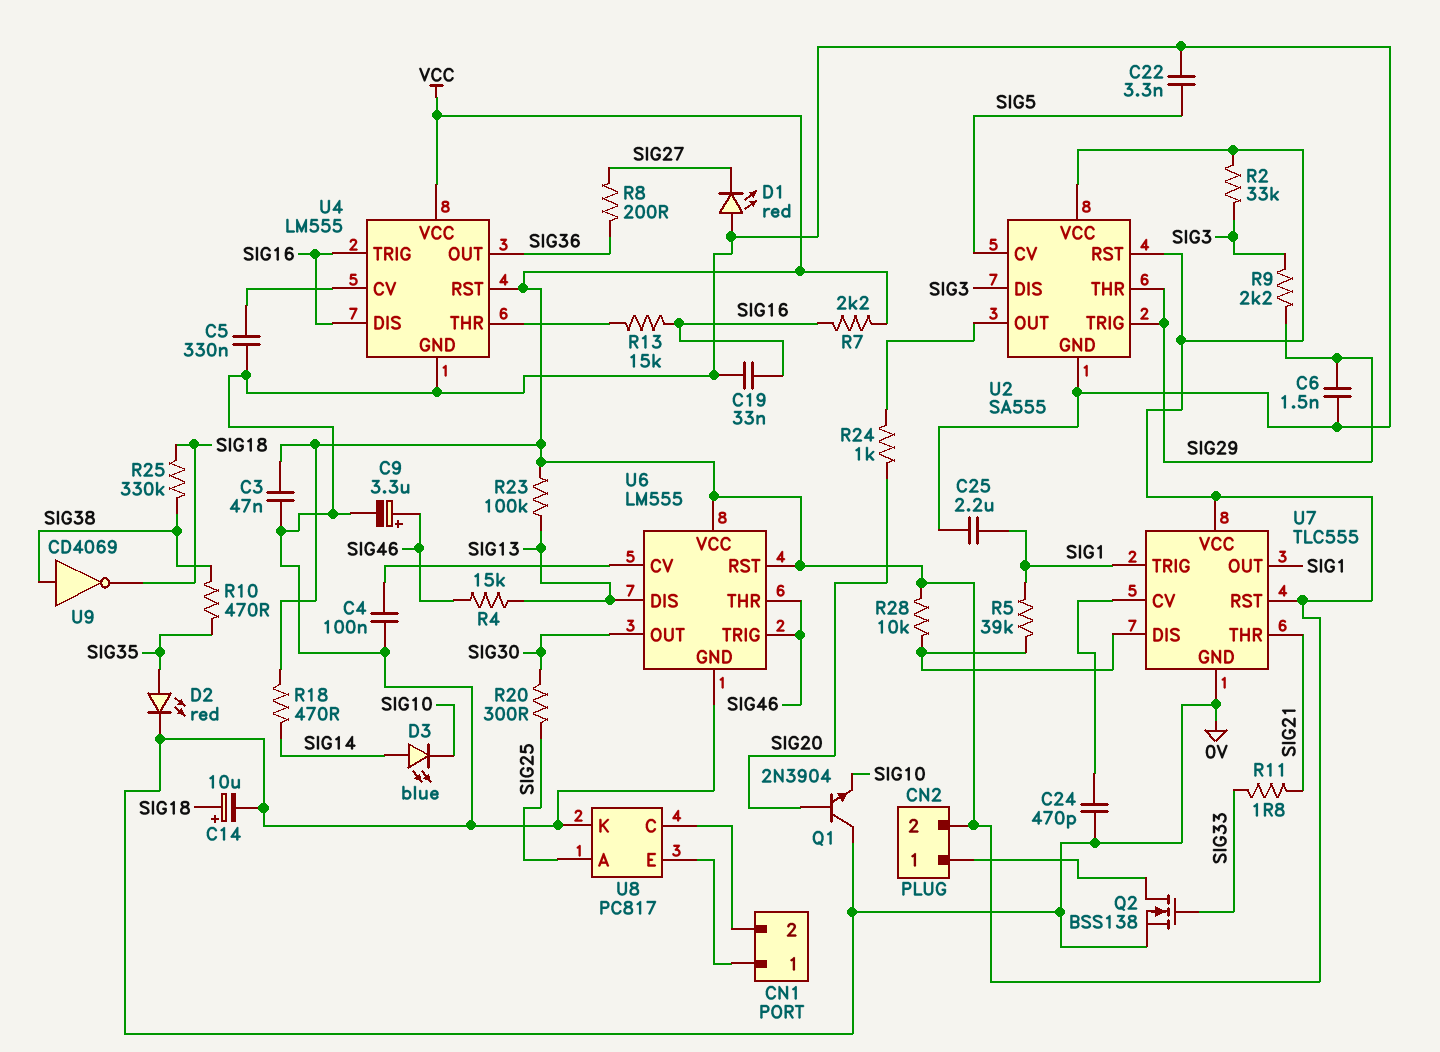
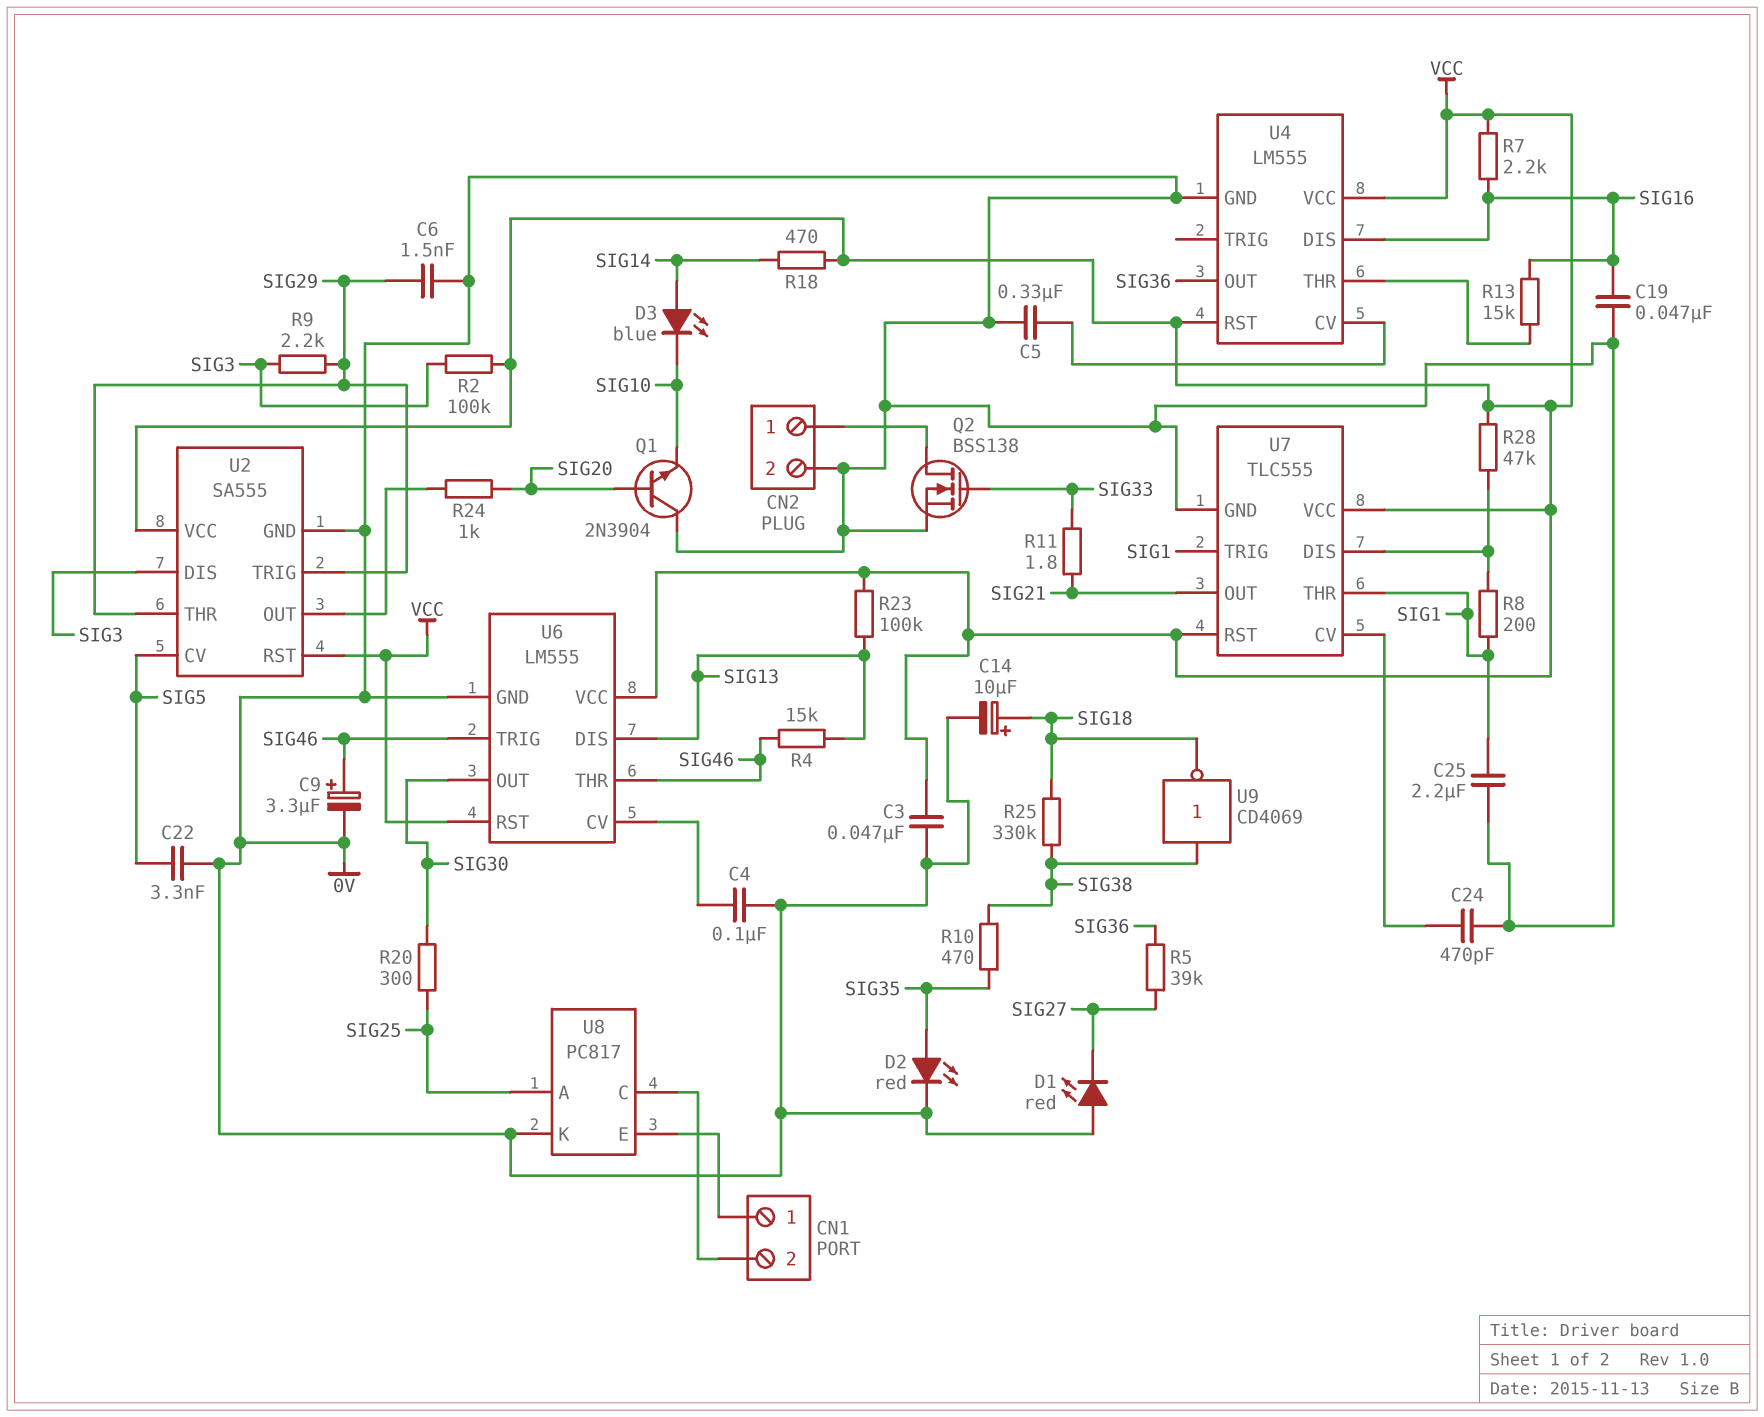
C19: 33nF (0V, SIG16) -> 47nF (0V, SIG16)
CN2 pin 2: VCC -> 0V
R2: 33k (SIG3, VCC) -> 100k (SIG3, VCC)
R5: 39k (SIG1, U7/DIS) -> 39k (SIG27, SIG36)
R8: 200 (SIG27, SIG36) -> 200 (SIG1, U7/DIS)
R28: 10k (U7/DIS, VCC) -> 47k (U7/DIS, VCC)
U4 pin TRIG: SIG16 -> none
U7 pin OUT: SIG1 -> SIG21
U7 pin THR: SIG21 -> SIG1

